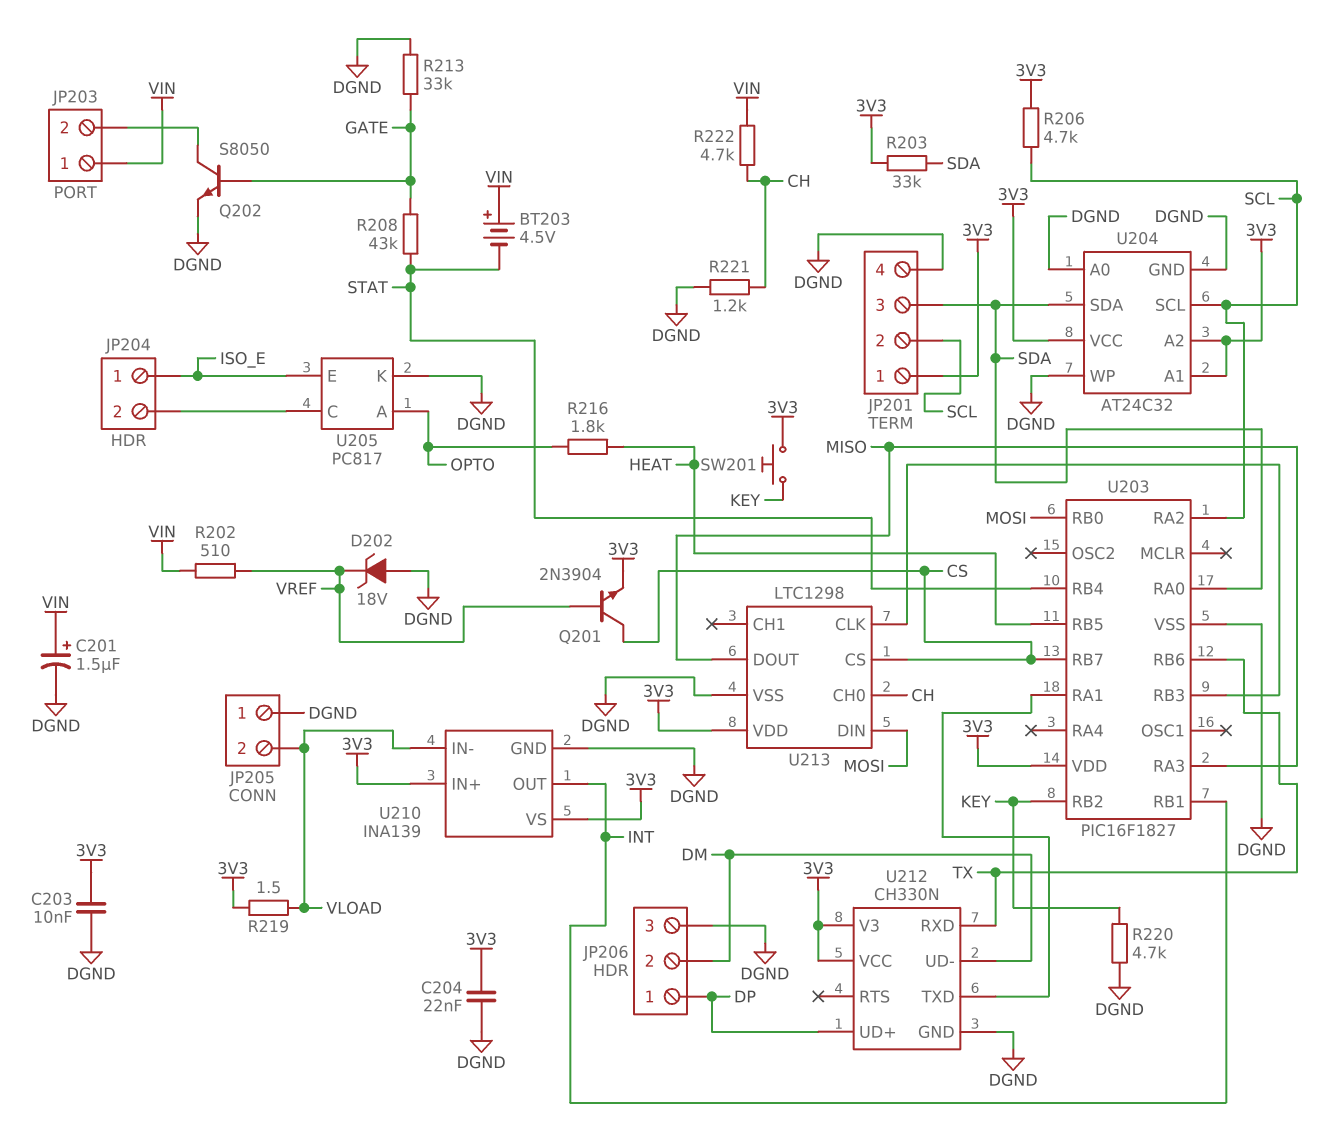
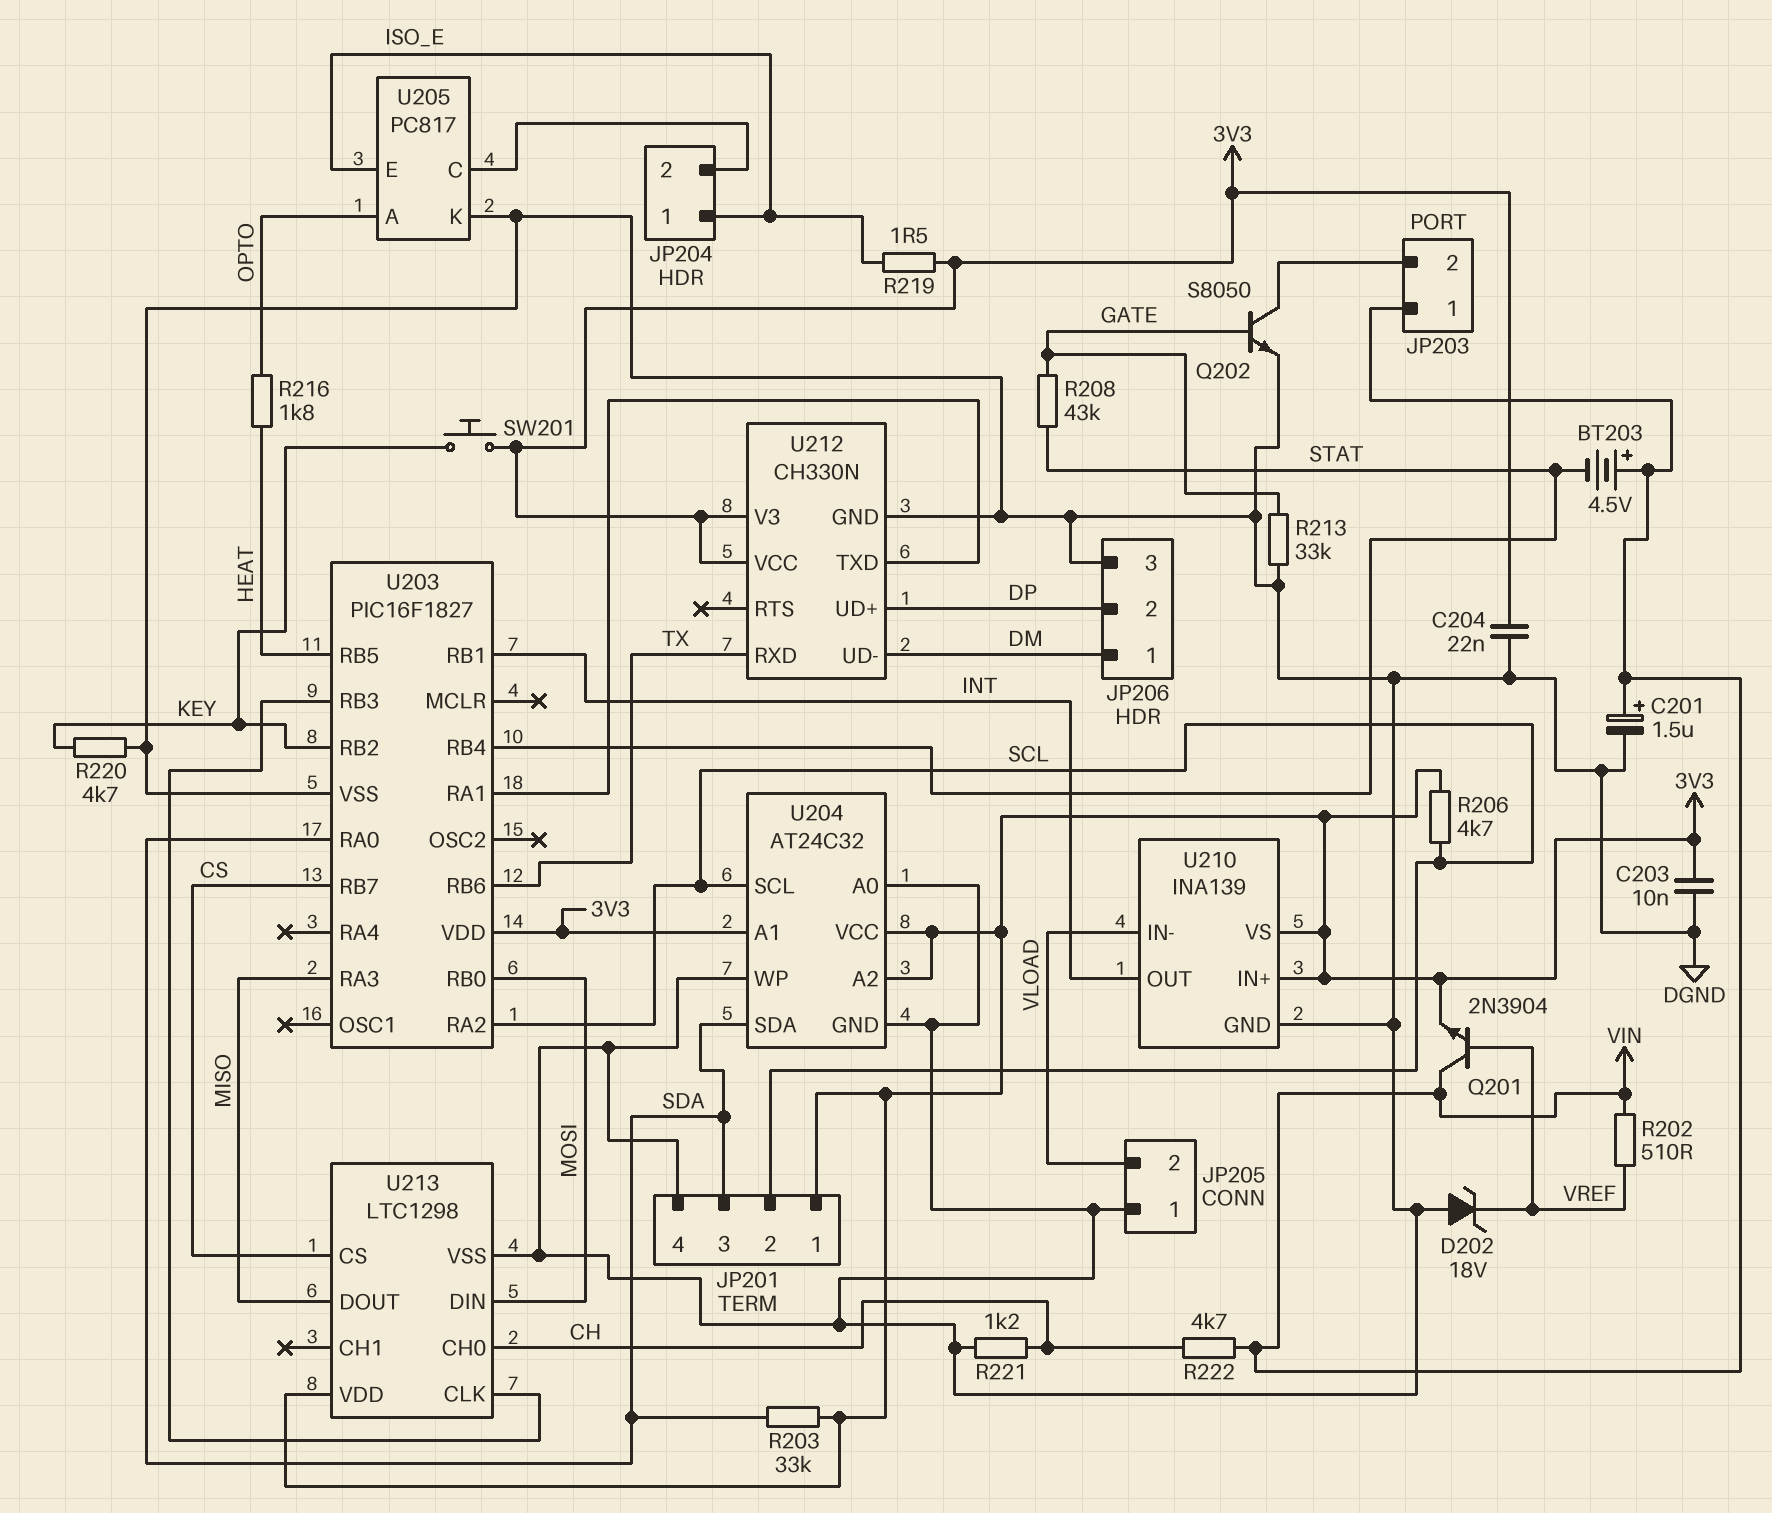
JP206 pin 1: DP -> DM
JP206 pin 2: DM -> DP
Q201: NPN 2N3904 (B VREF, C CS, E 3V3) -> NPN 2N3904 (B VREF, C VIN, E 3V3)
R219: 1.5 (3V3, VLOAD) -> 1.5 (3V3, ISO_E)

